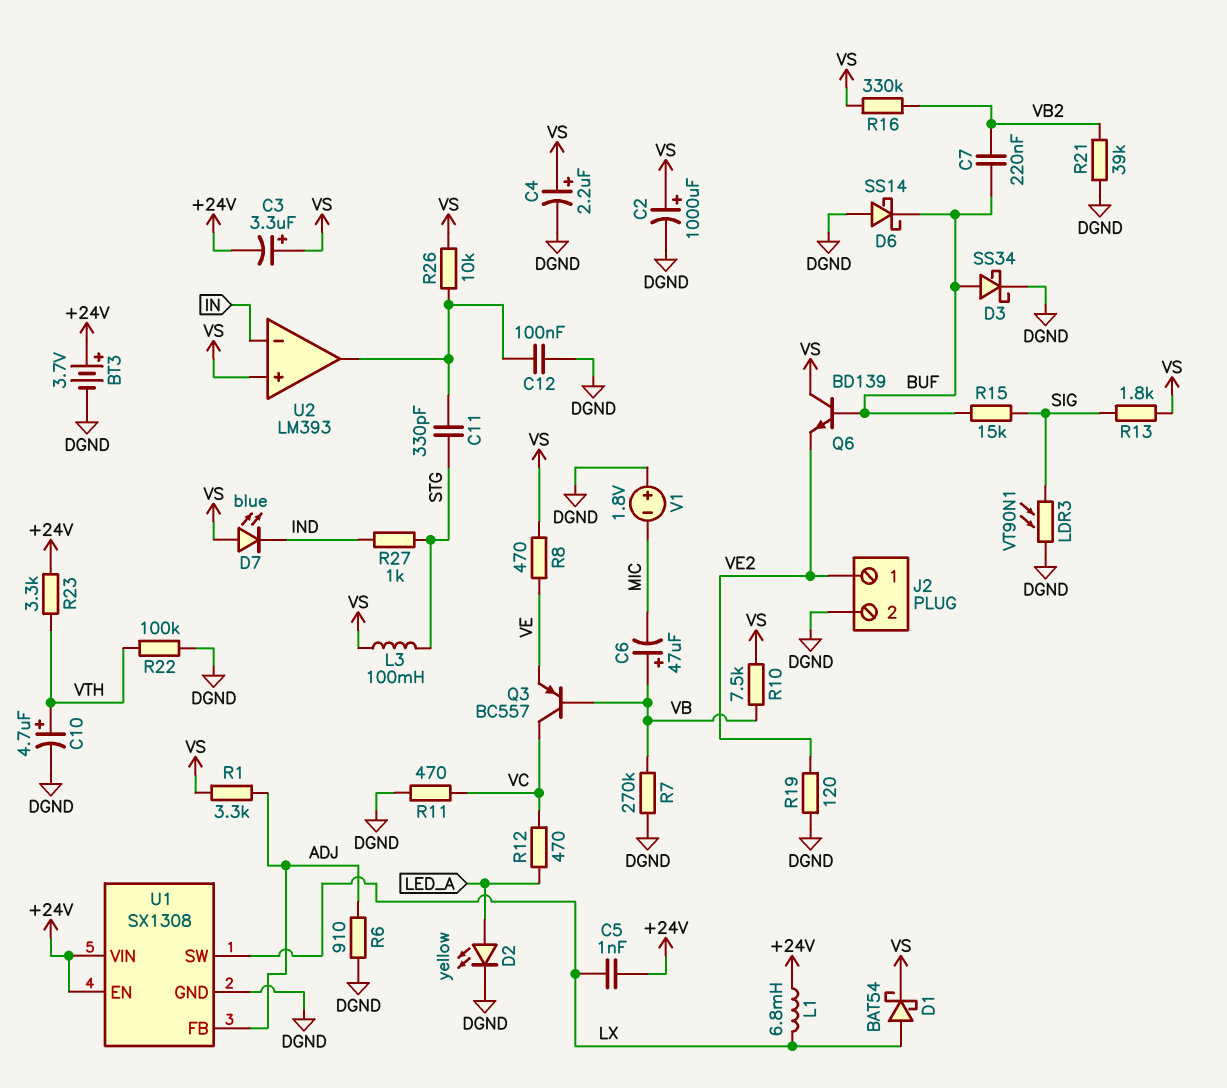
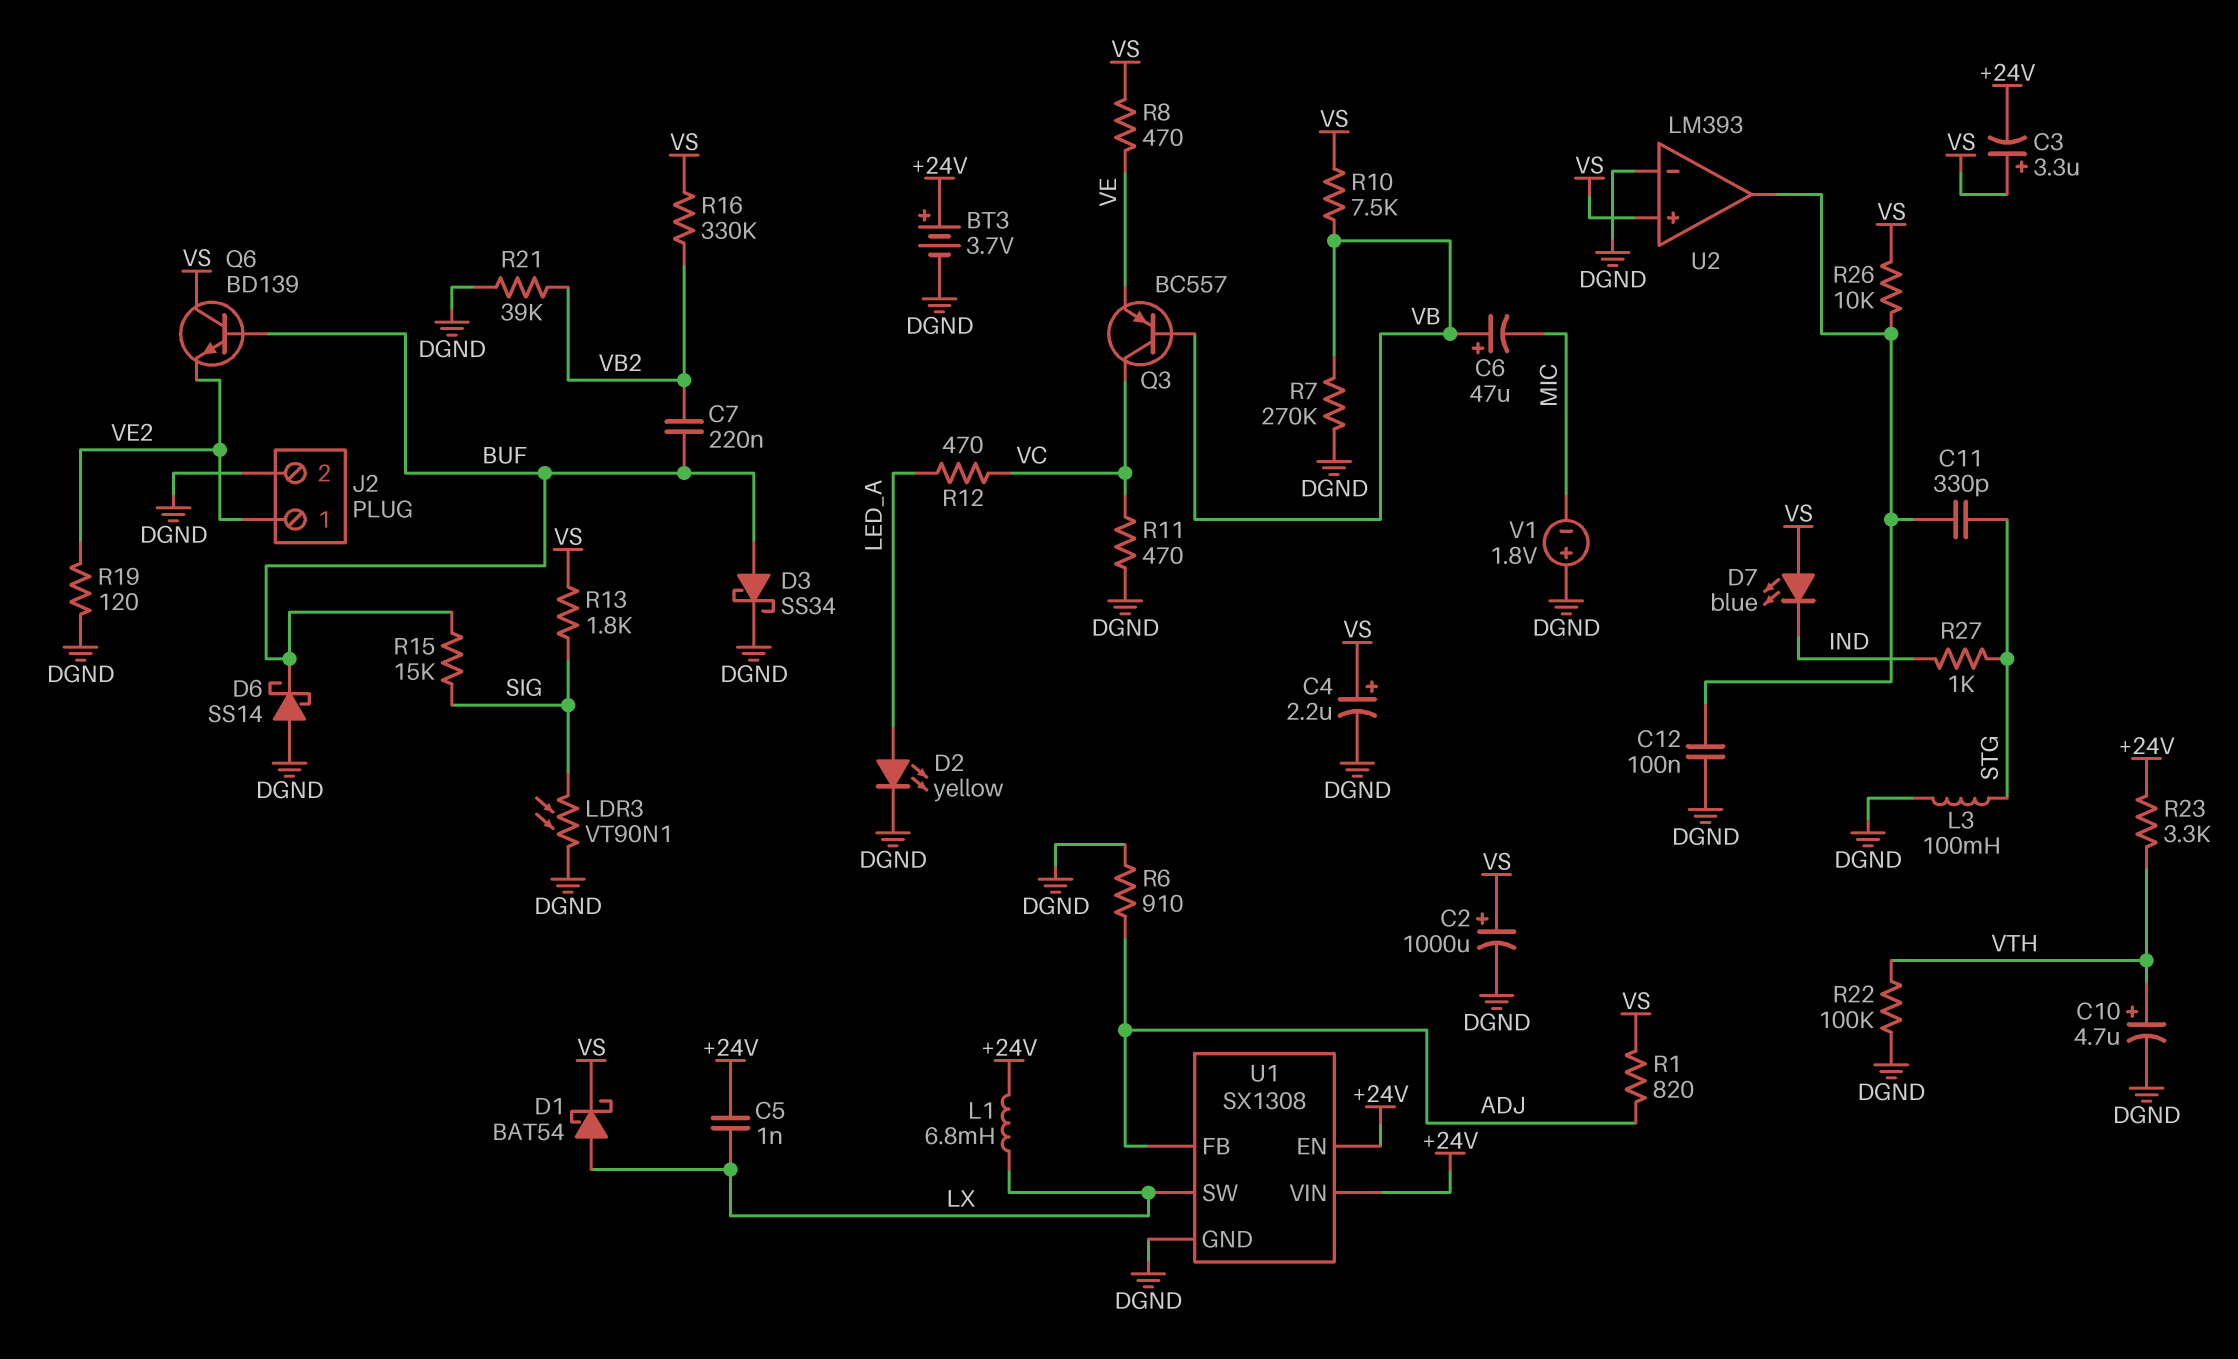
L3: 100mH (STG, VS) -> 100mH (DGND, STG)
R1: 3.3k (ADJ, VS) -> 820 (ADJ, VS)
U2 pin in-: IN -> DGND

